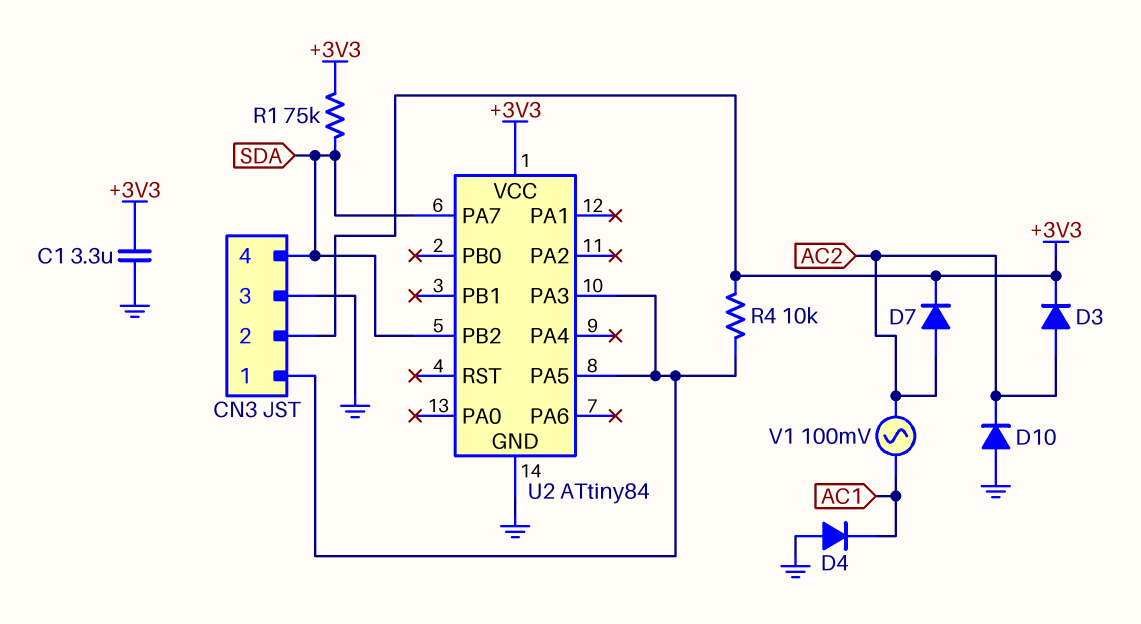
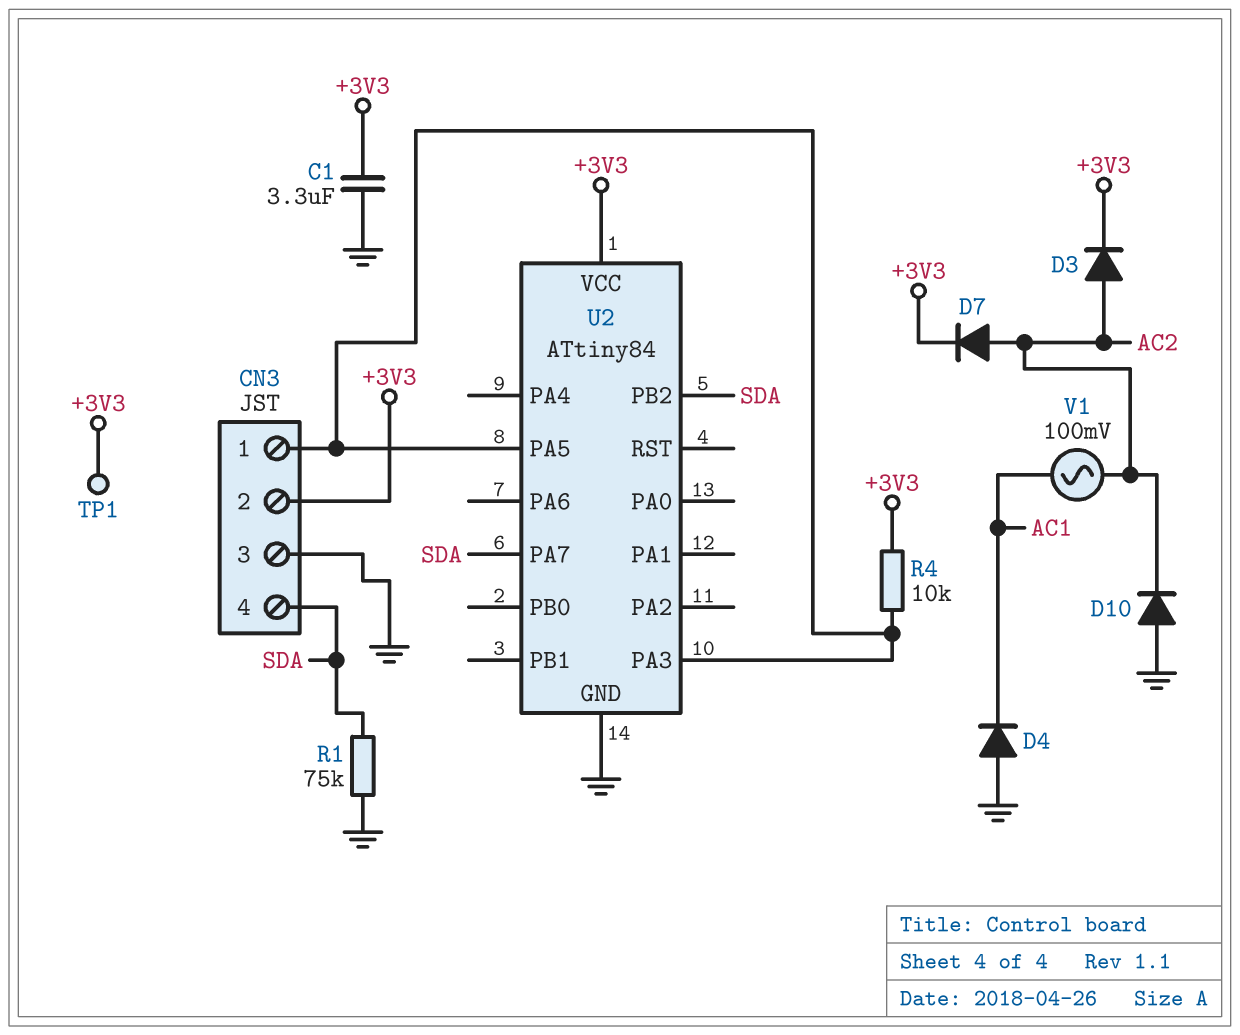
R1: 75k (+3V3, SDA) -> 75k (GND, SDA)
TP1: none -> test point (+3V3)

